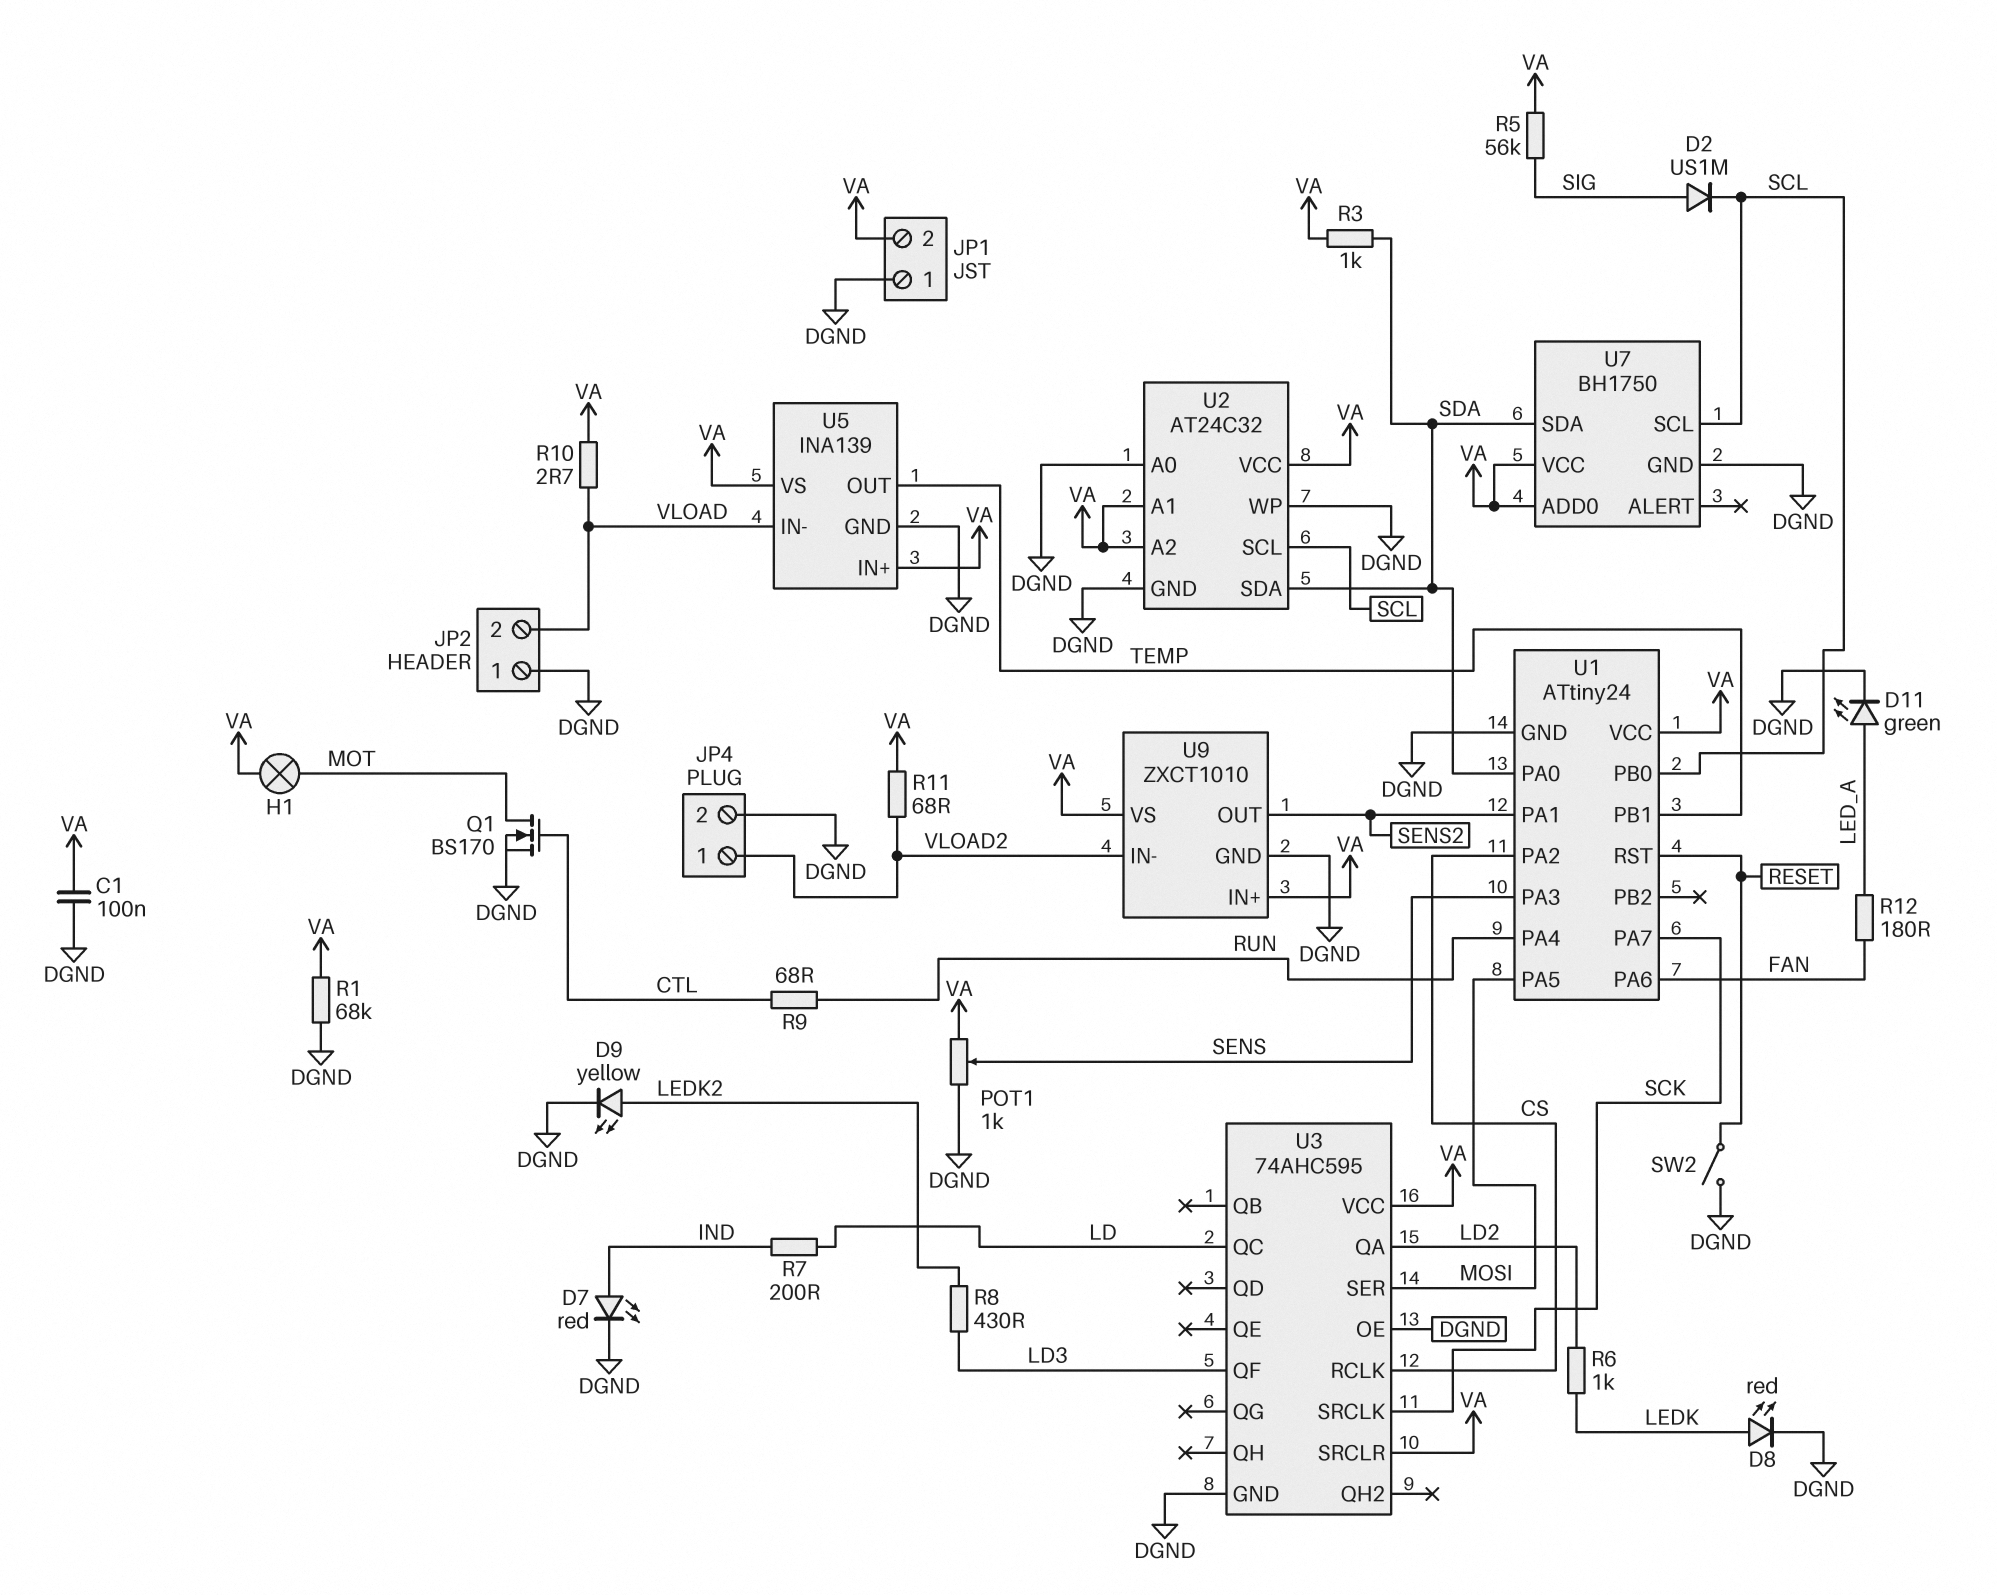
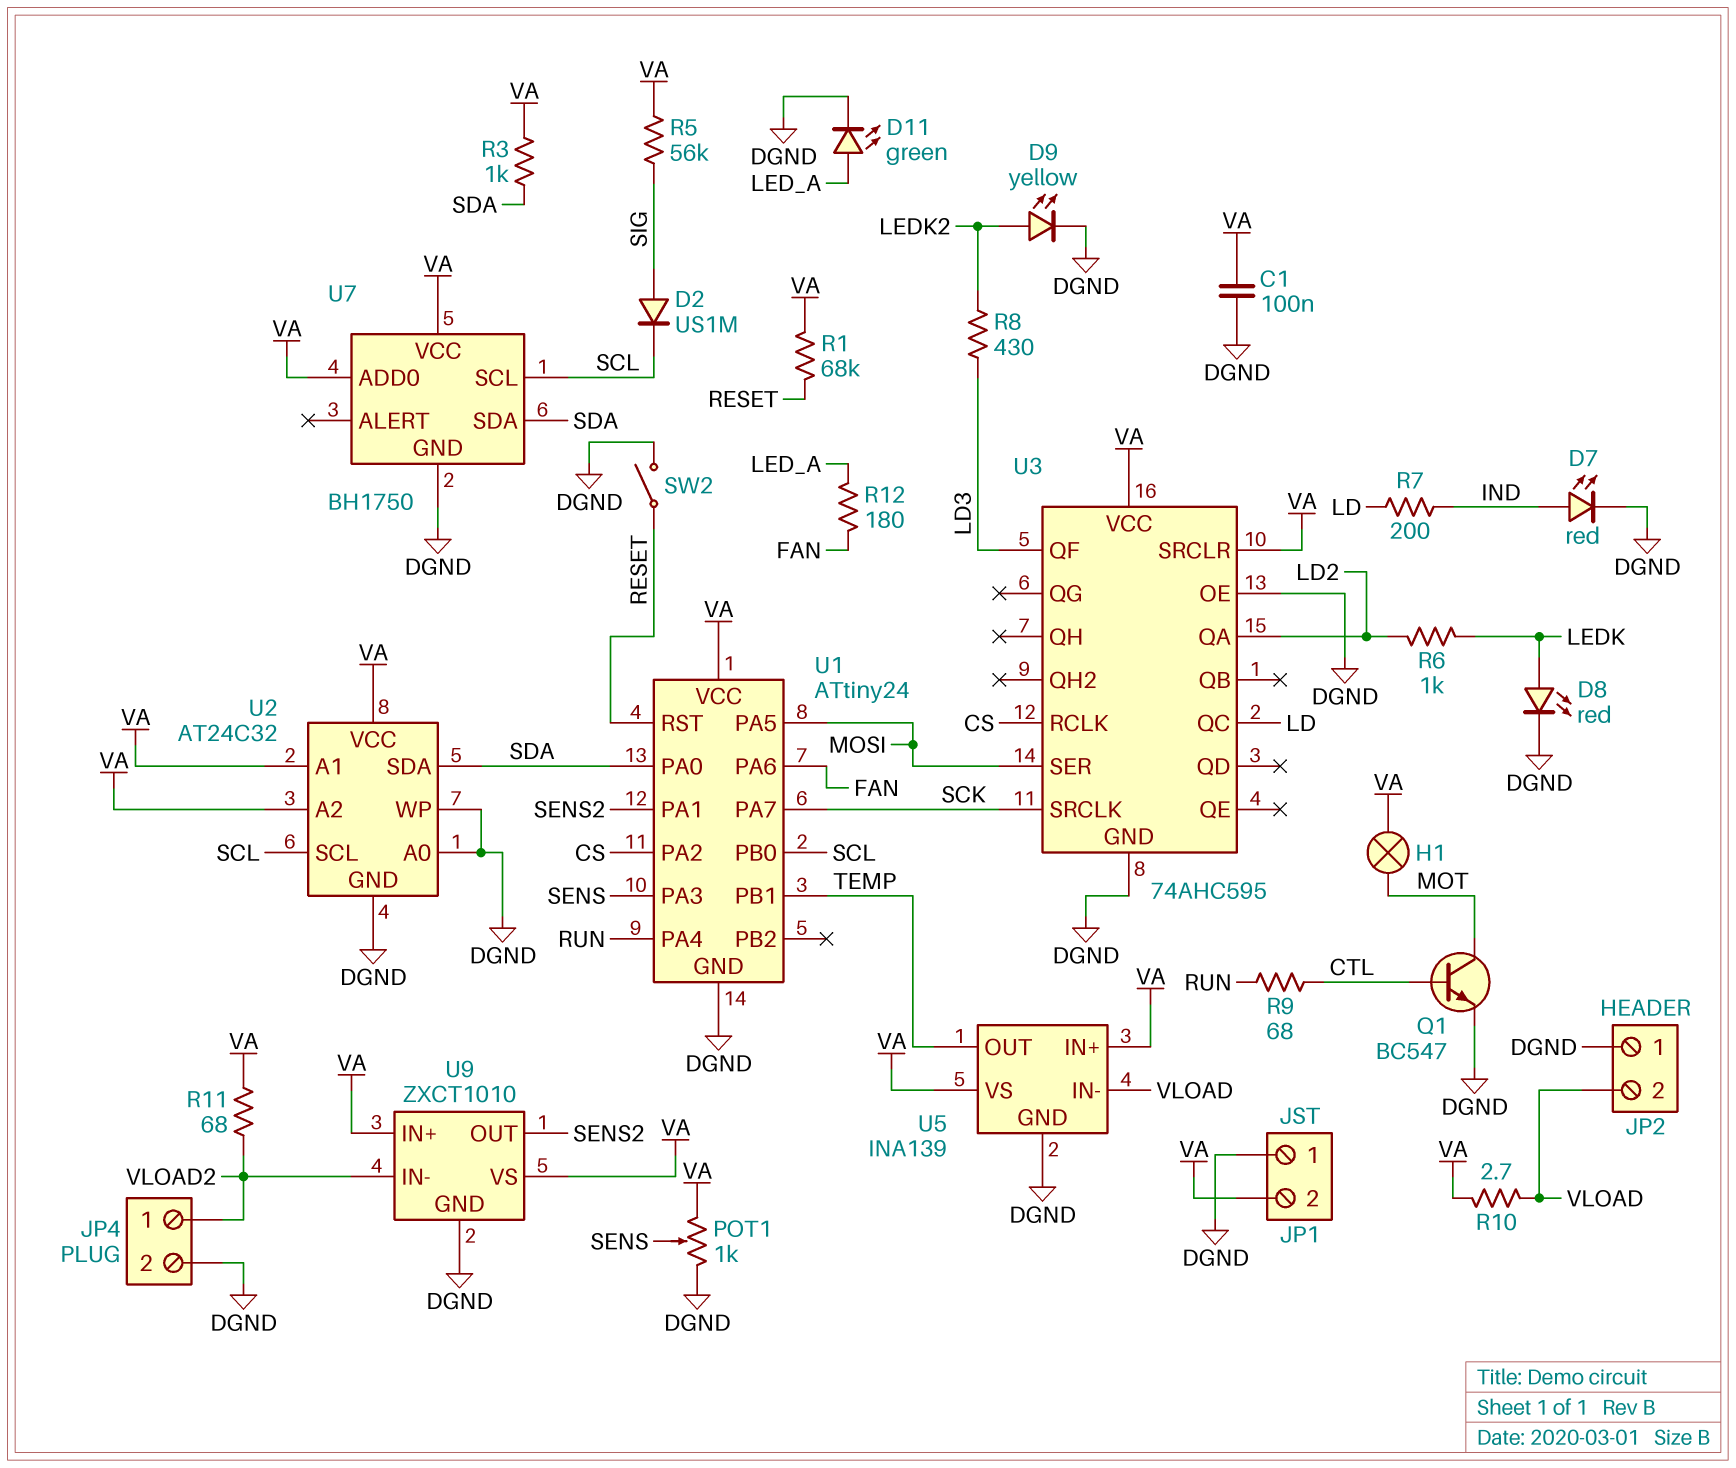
Q1: NMOS BS170 (G CTL, D MOT, S DGND) -> NPN BC547 (B CTL, C MOT, E DGND)
R1: 68k (DGND, VA) -> 68k (RESET, VA)

